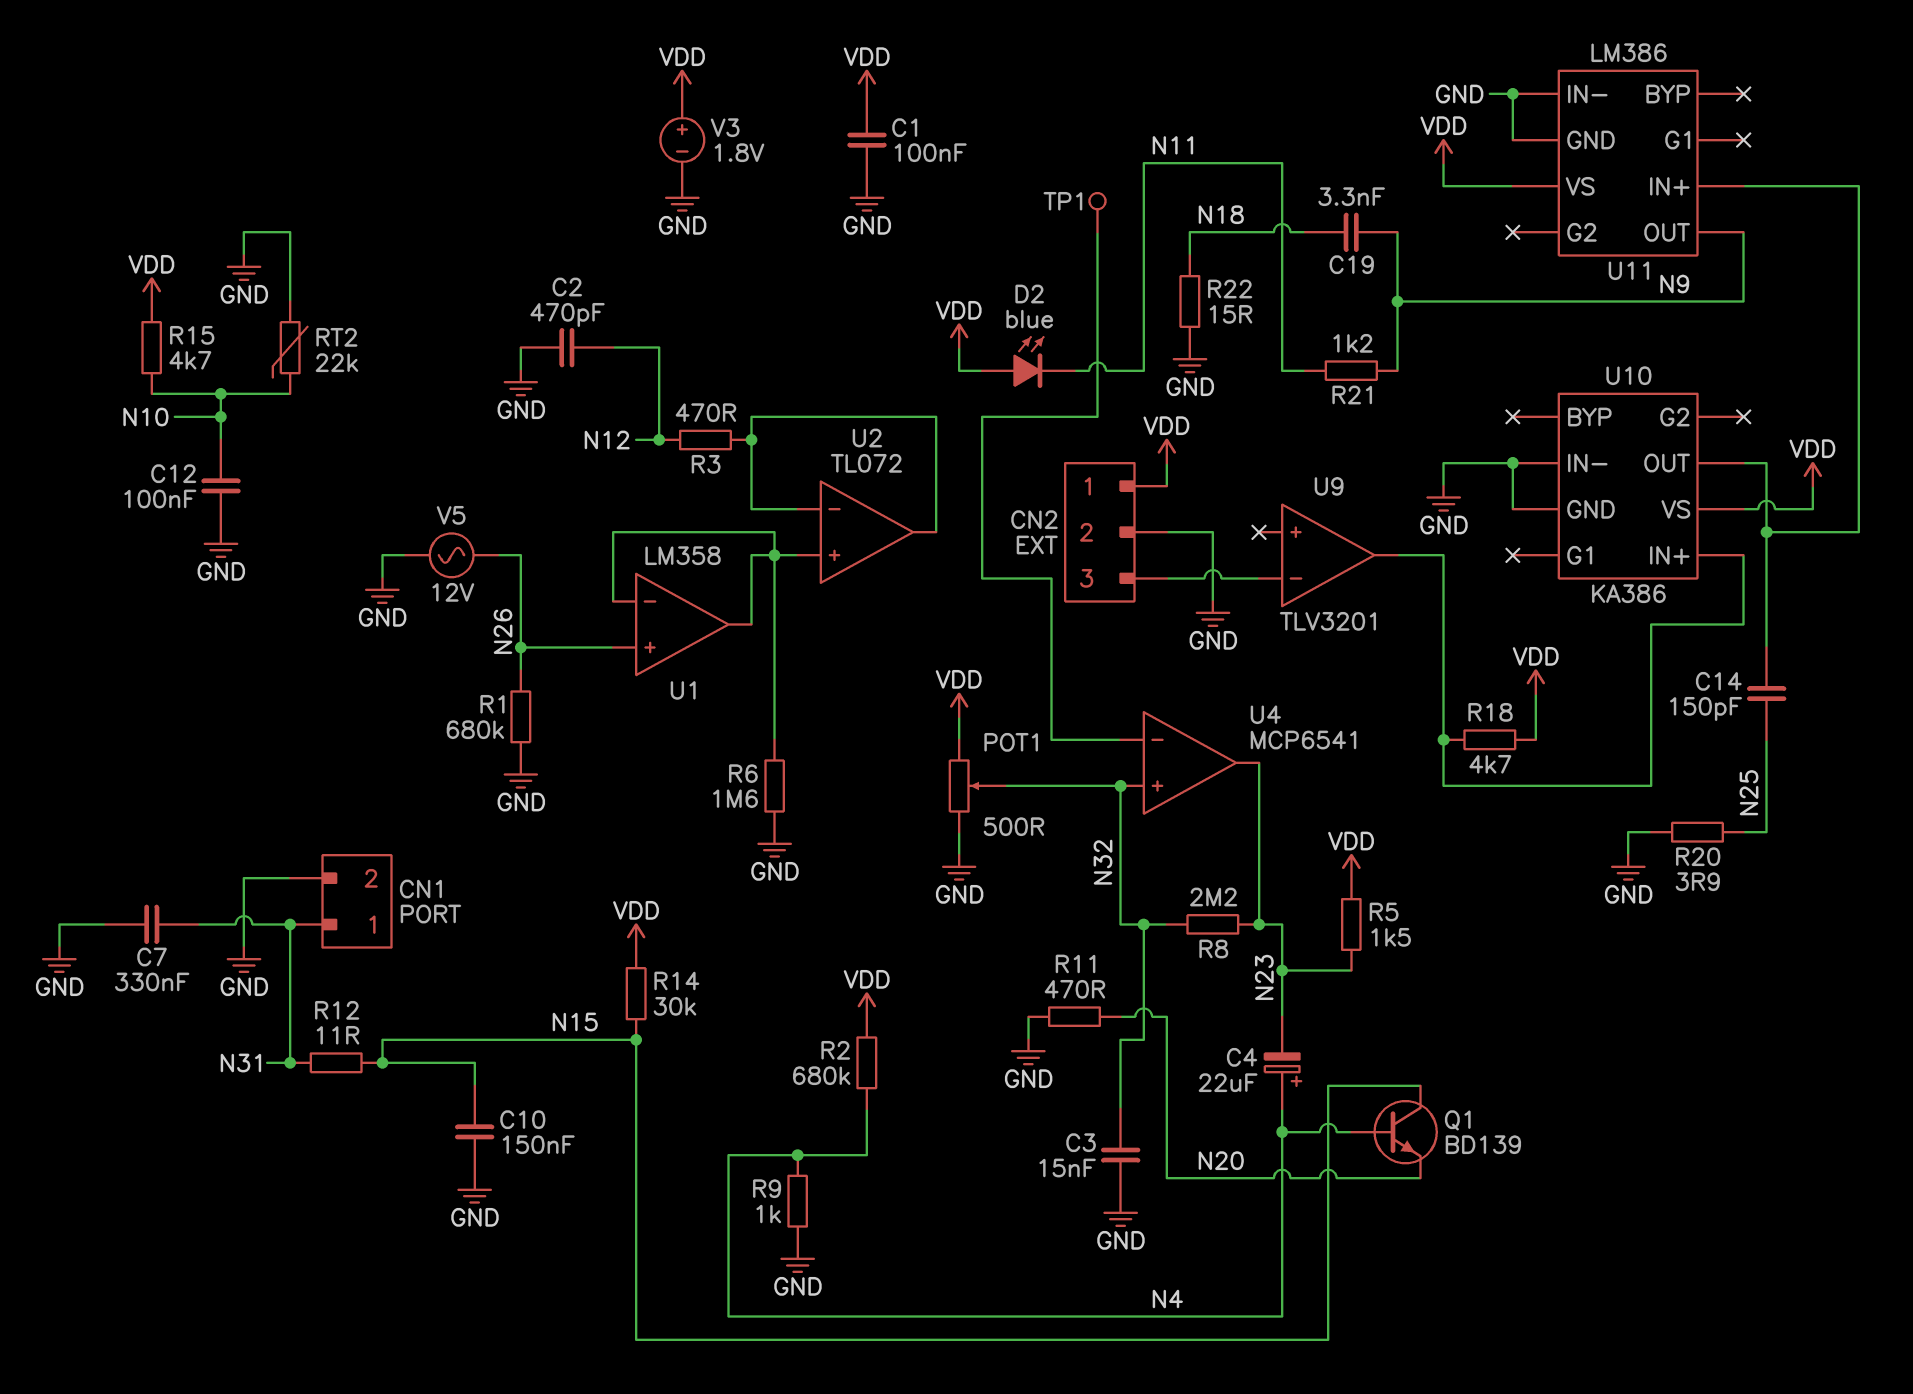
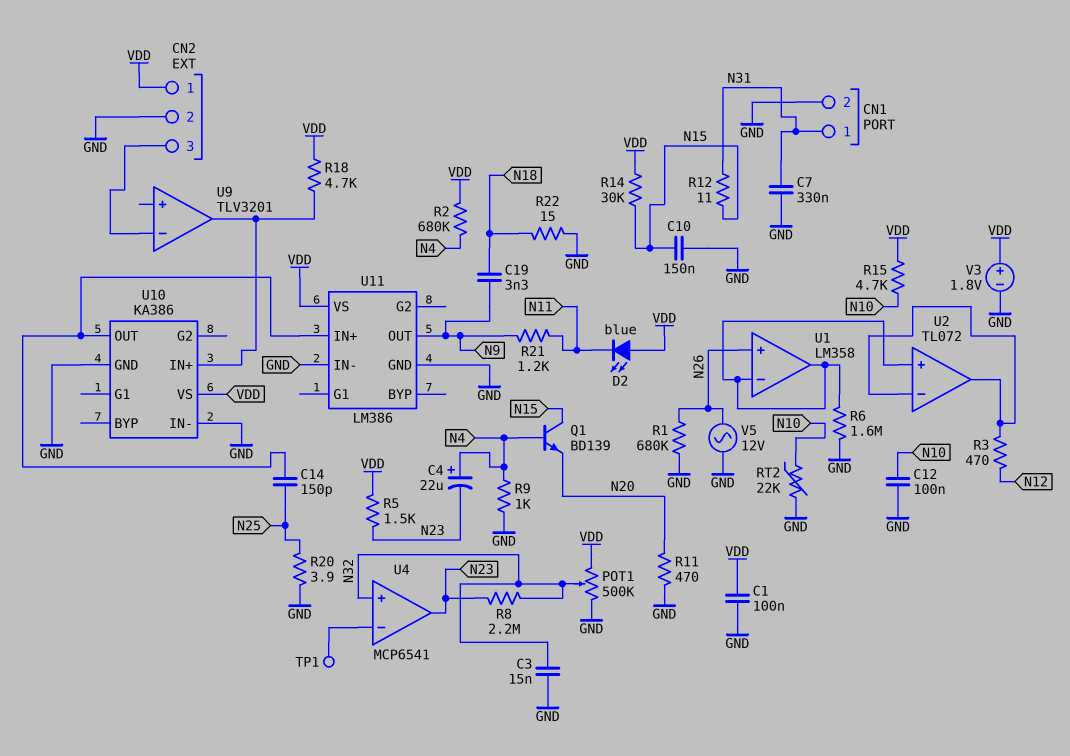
C2: 470pF (GND, N12) -> none
POT1: 500 (GND, VDD, wiper N32) -> 500k (GND, VDD, wiper N32)

